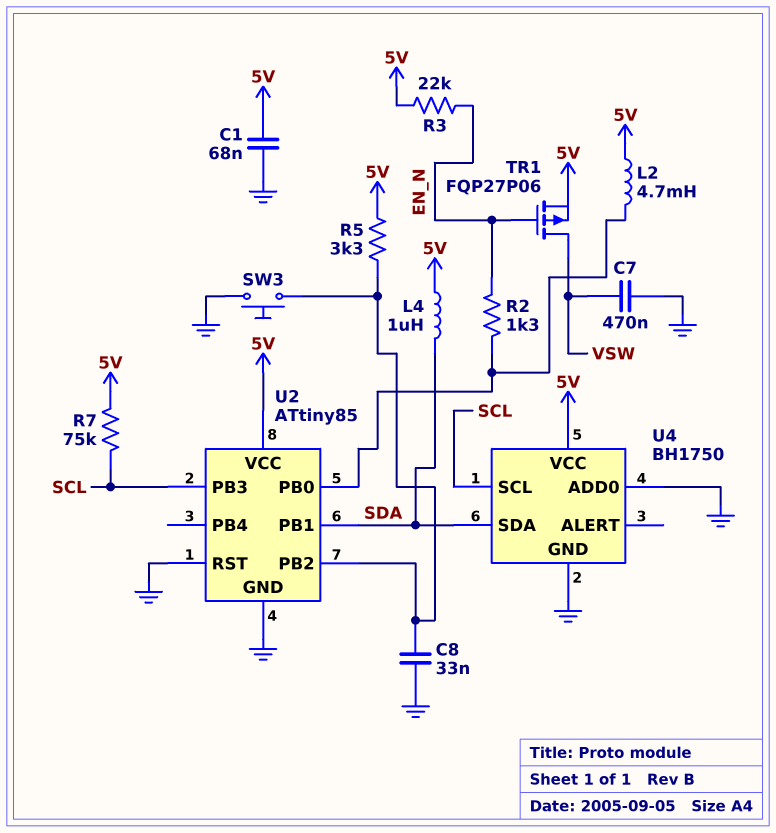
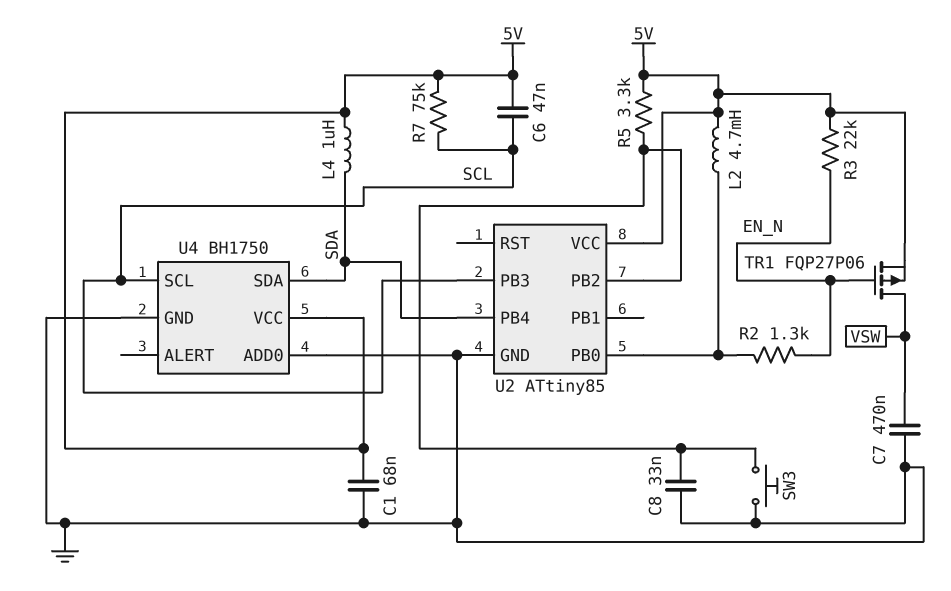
C6: none -> 47nF (5V, SCL)
U2 pin PB1: SDA -> none
U2 pin PB4: none -> SDA
U2 pin RST: GND -> none

